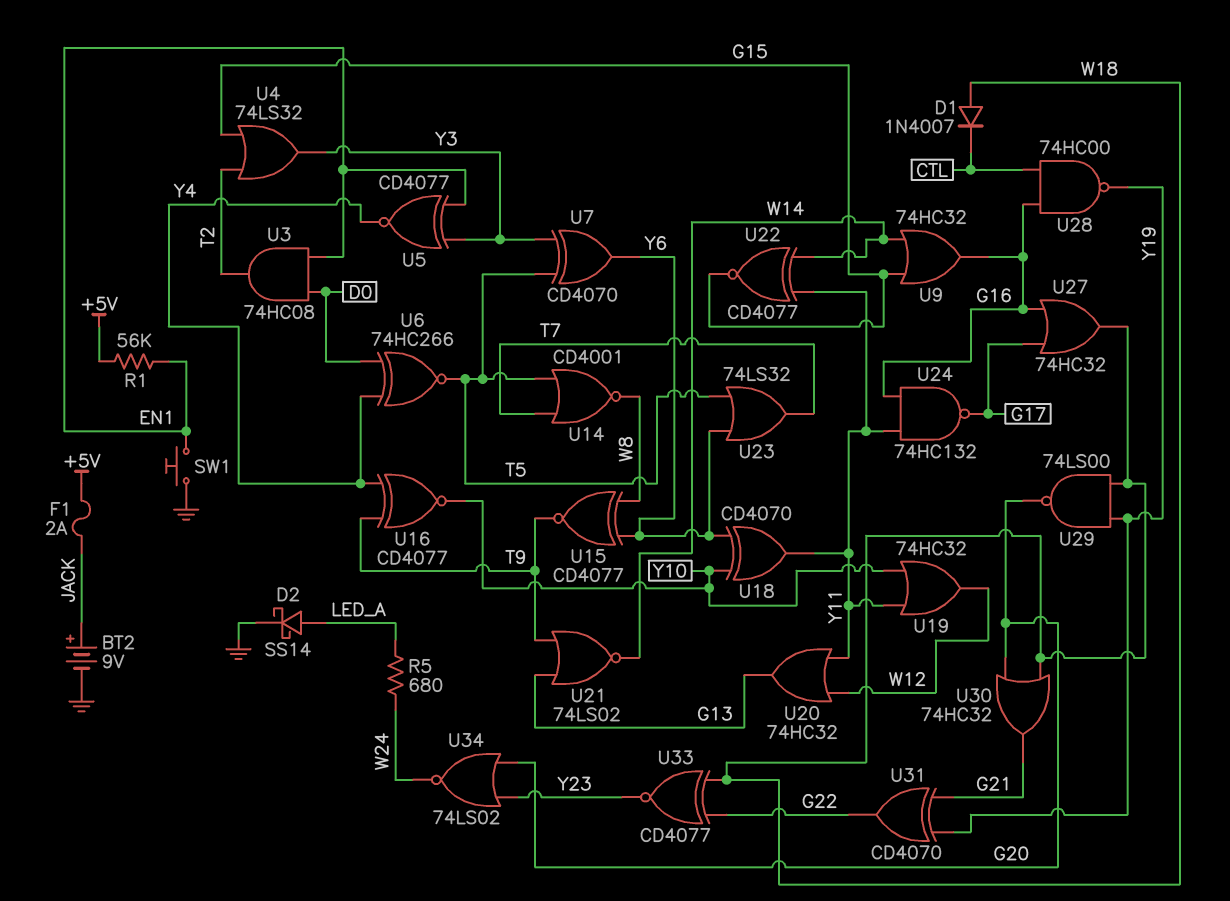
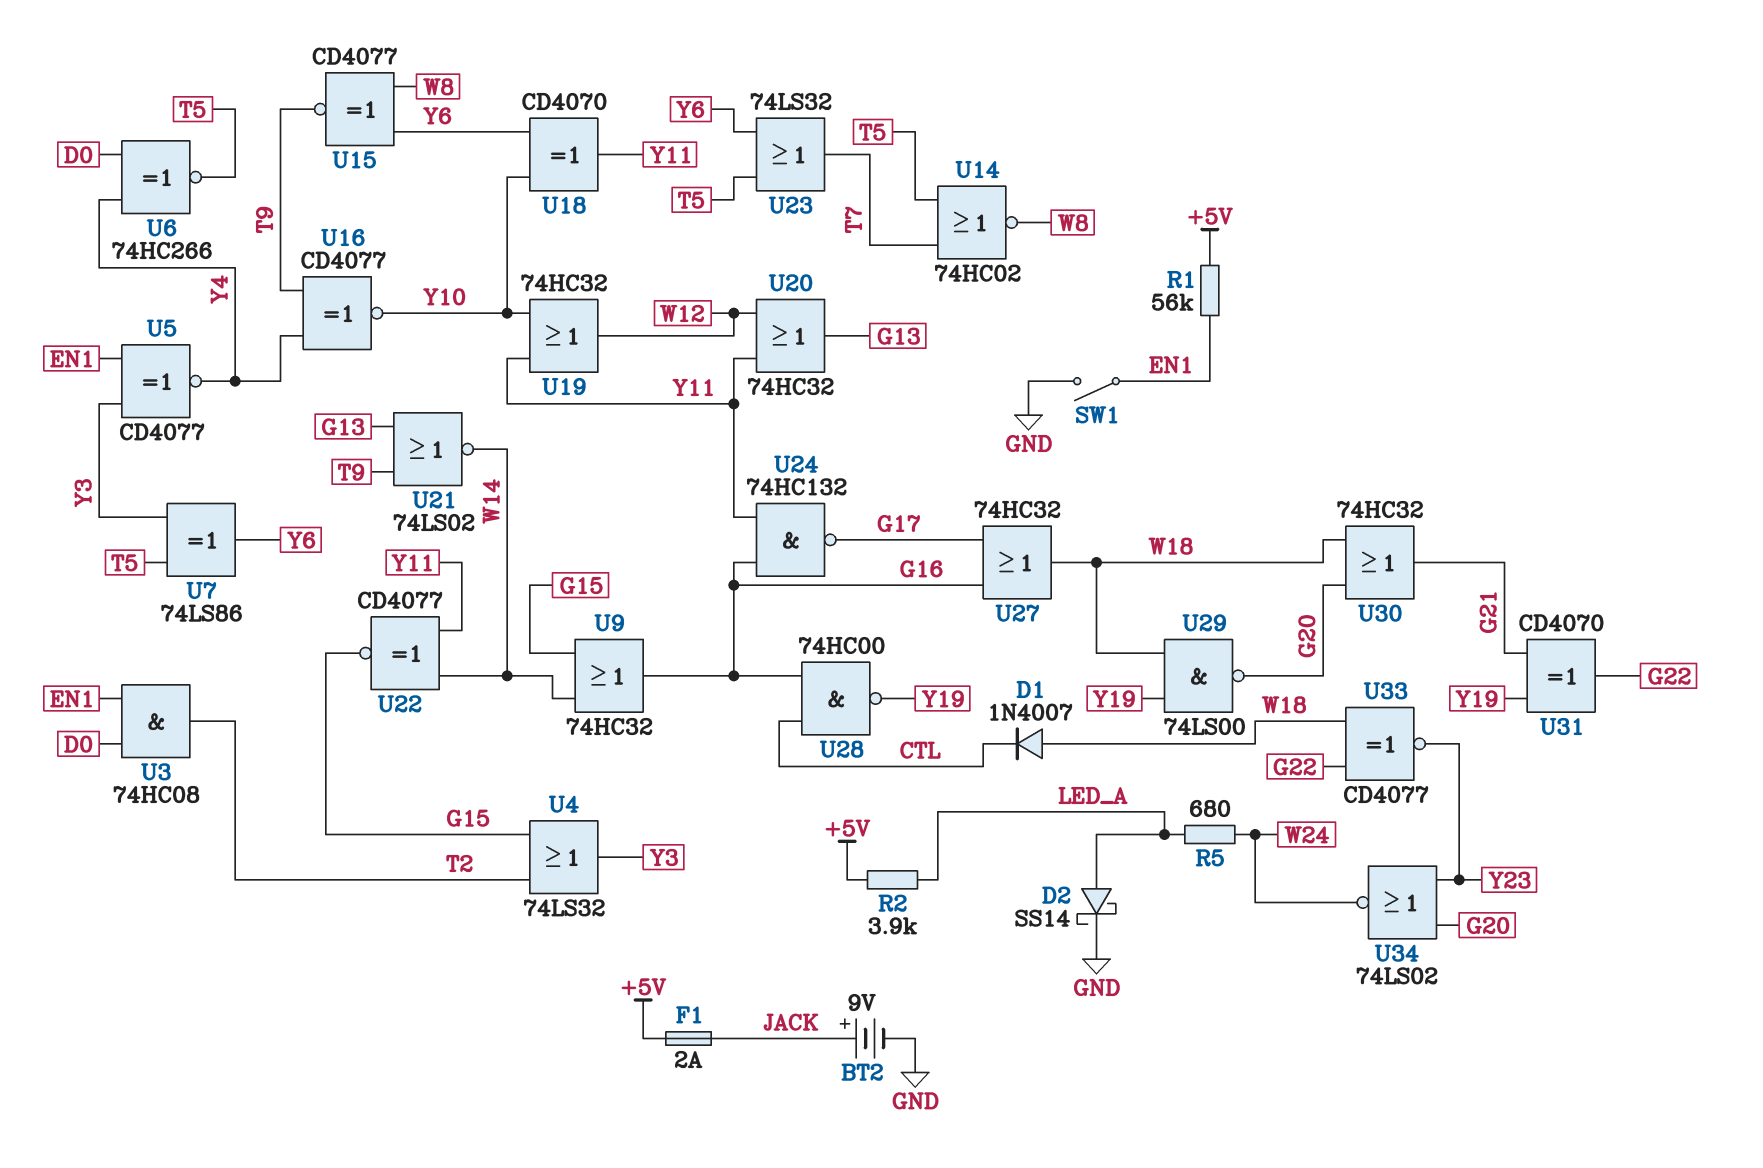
R2: none -> 3.9k (+5V, LED_A)
SW1: button (EN1, GND) -> switch (EN1, GND)
U7: XOR CD4070 (in T5, in Y3, out Y6) -> XOR 74LS86 (in T5, in Y3, out Y6)
U14: NOR CD4001 (in T5, in T7, out W8) -> NOR 74HC02 (in T5, in T7, out W8)

